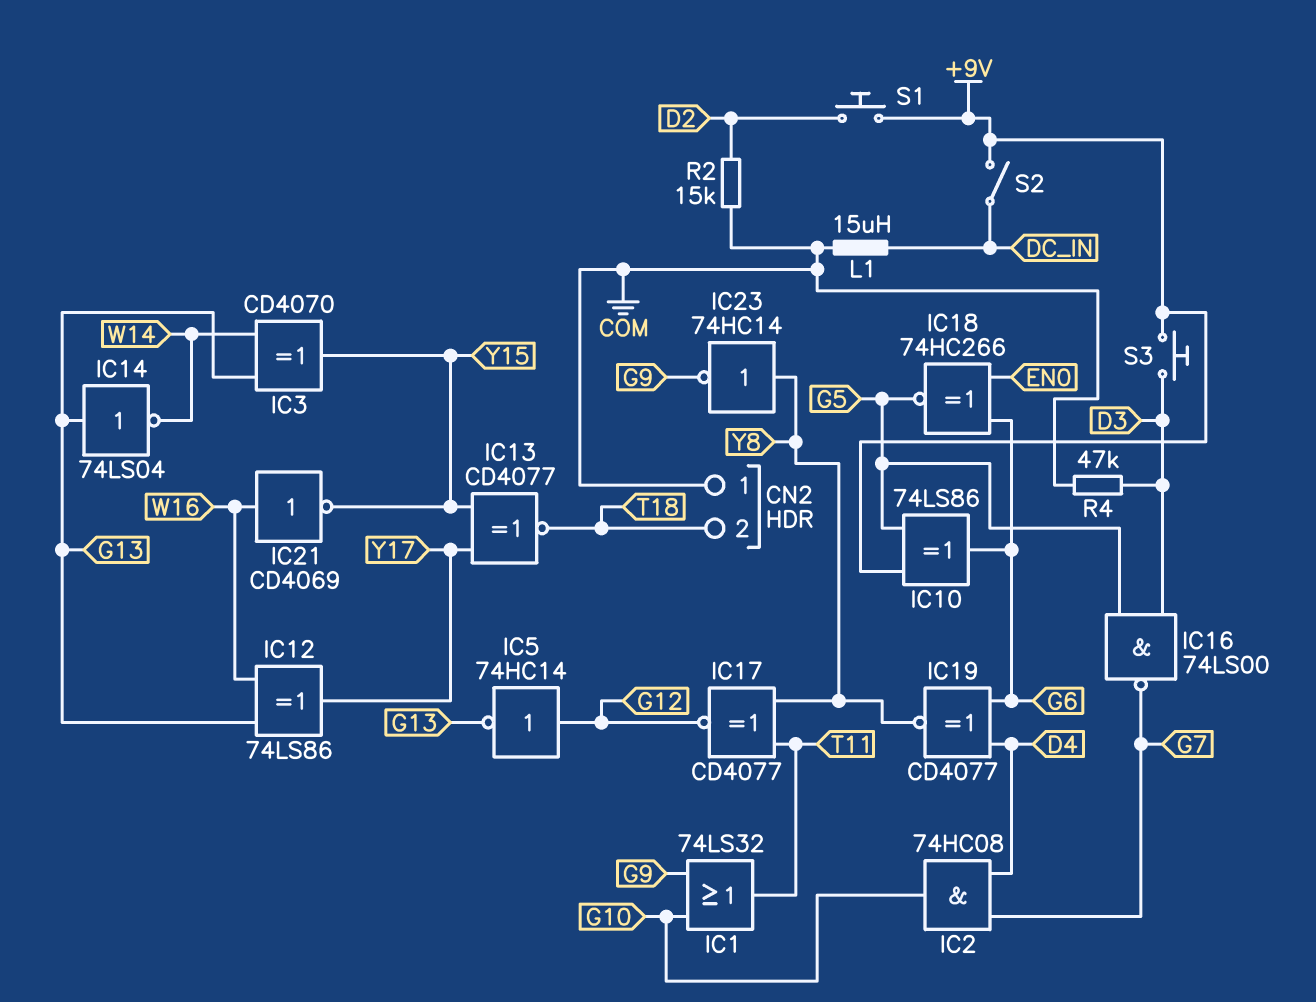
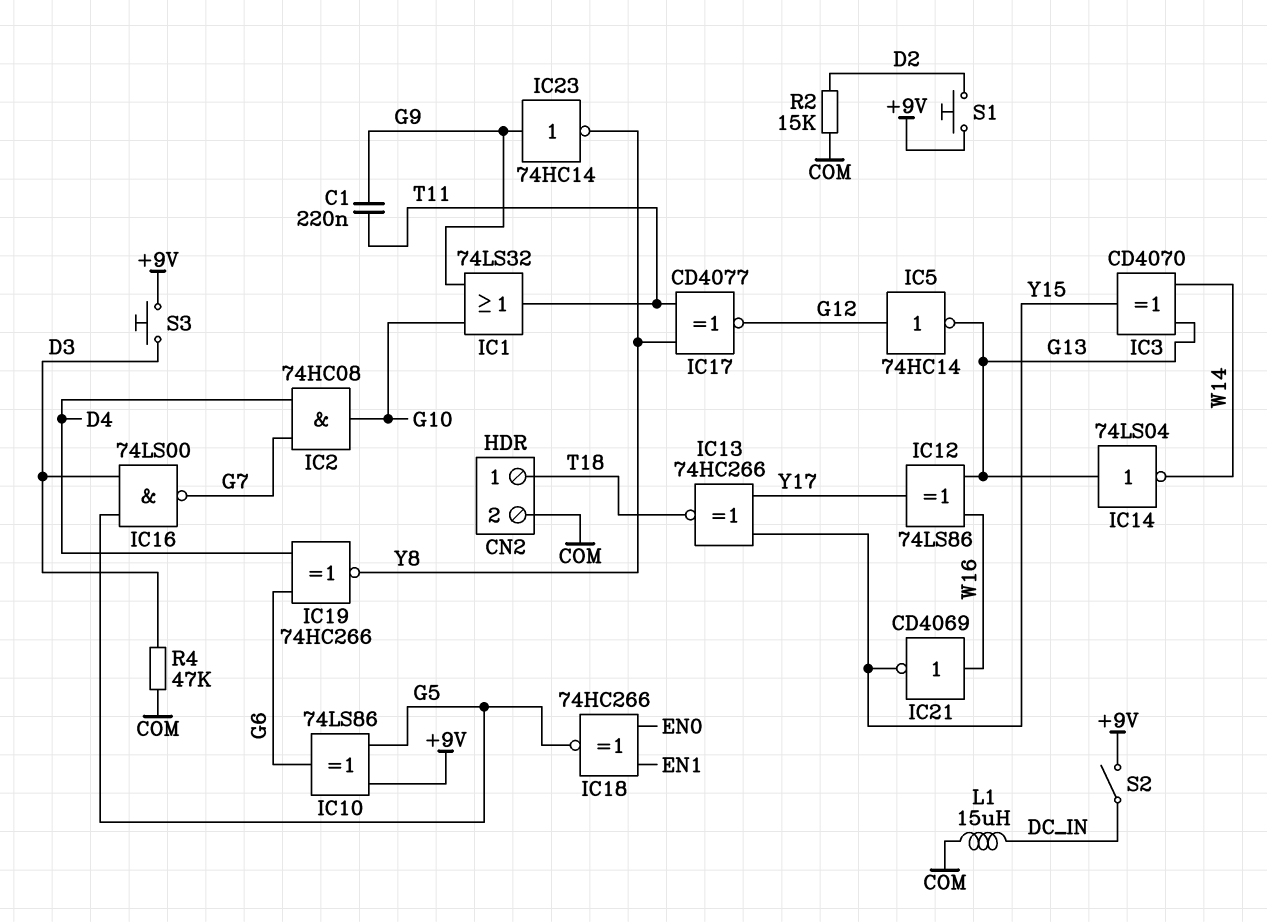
C1: none -> 220nF (G9, T11)
CN2 pin 1: COM -> T18
CN2 pin 2: T18 -> COM
IC13: XNOR CD4077 (in Y15, in Y17, out T18) -> XNOR 74HC266 (in Y15, in Y17, out T18)
IC18: XNOR 74HC266 (in EN0, in G6, out G5) -> XNOR 74HC266 (in EN0, in EN1, out G5)
IC19: XNOR CD4077 (in D4, in G6, out Y8) -> XNOR 74HC266 (in D4, in G6, out Y8)
IC23: NOT 74HC14 (in Y8, out G9) -> NOT 74HC14 (in G9, out Y8)

